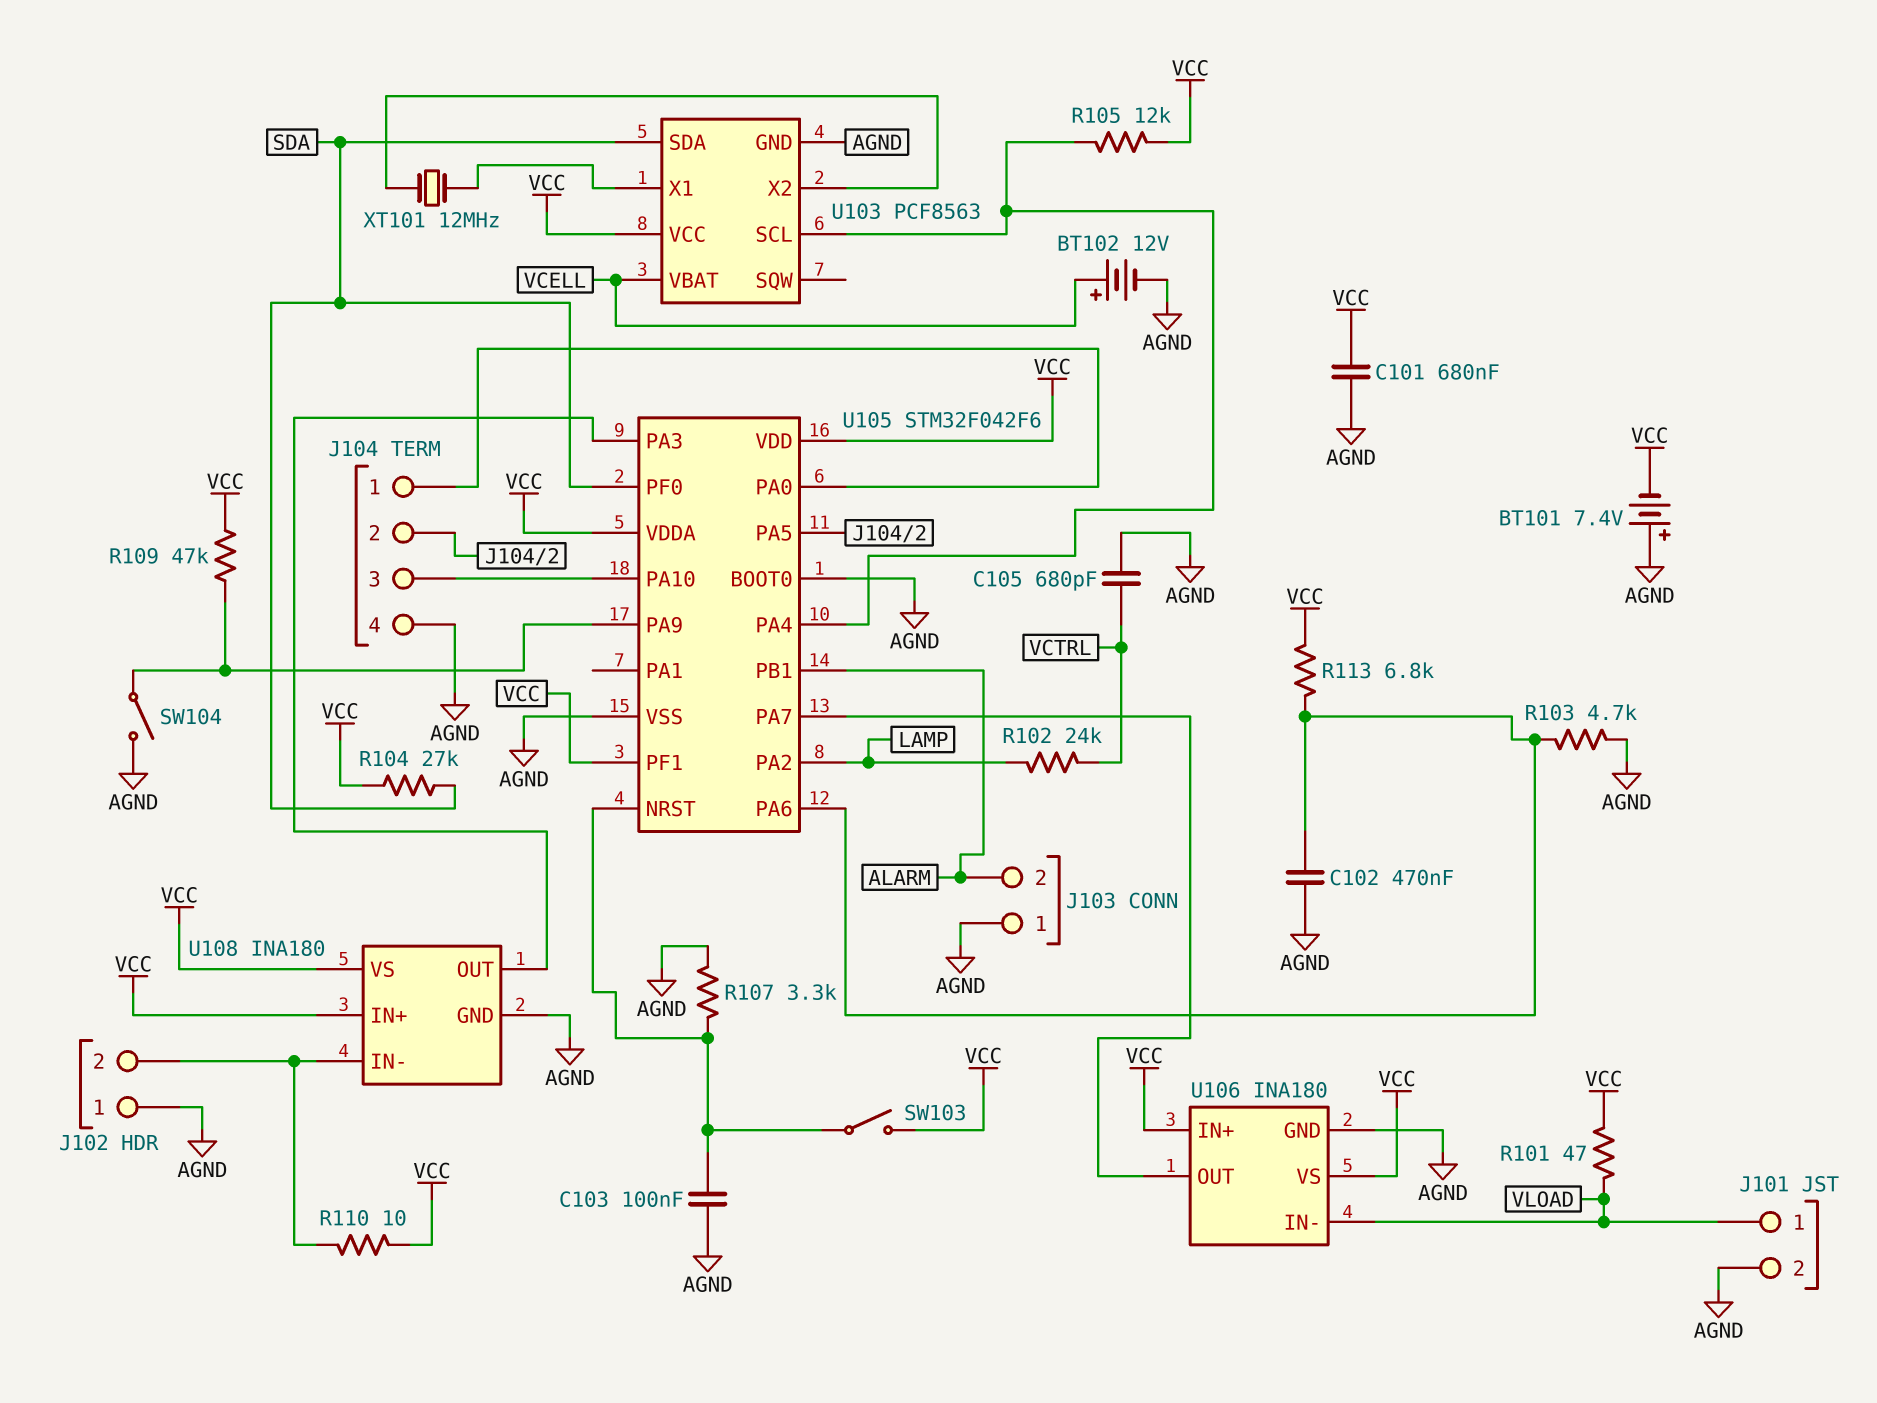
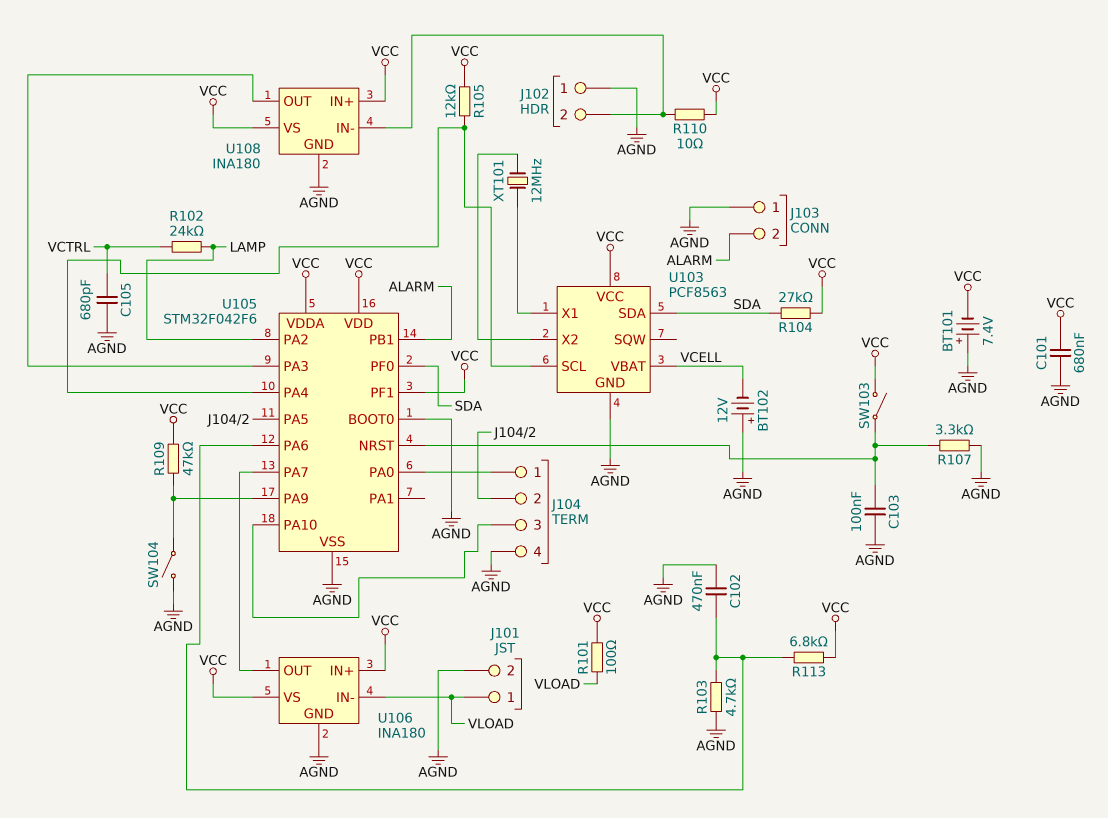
BT102: 12V (plus VCELL, minus AGND) -> 12V (plus AGND, minus VCELL)
R101: 47 (VCC, VLOAD) -> 100 (VCC, VLOAD)

